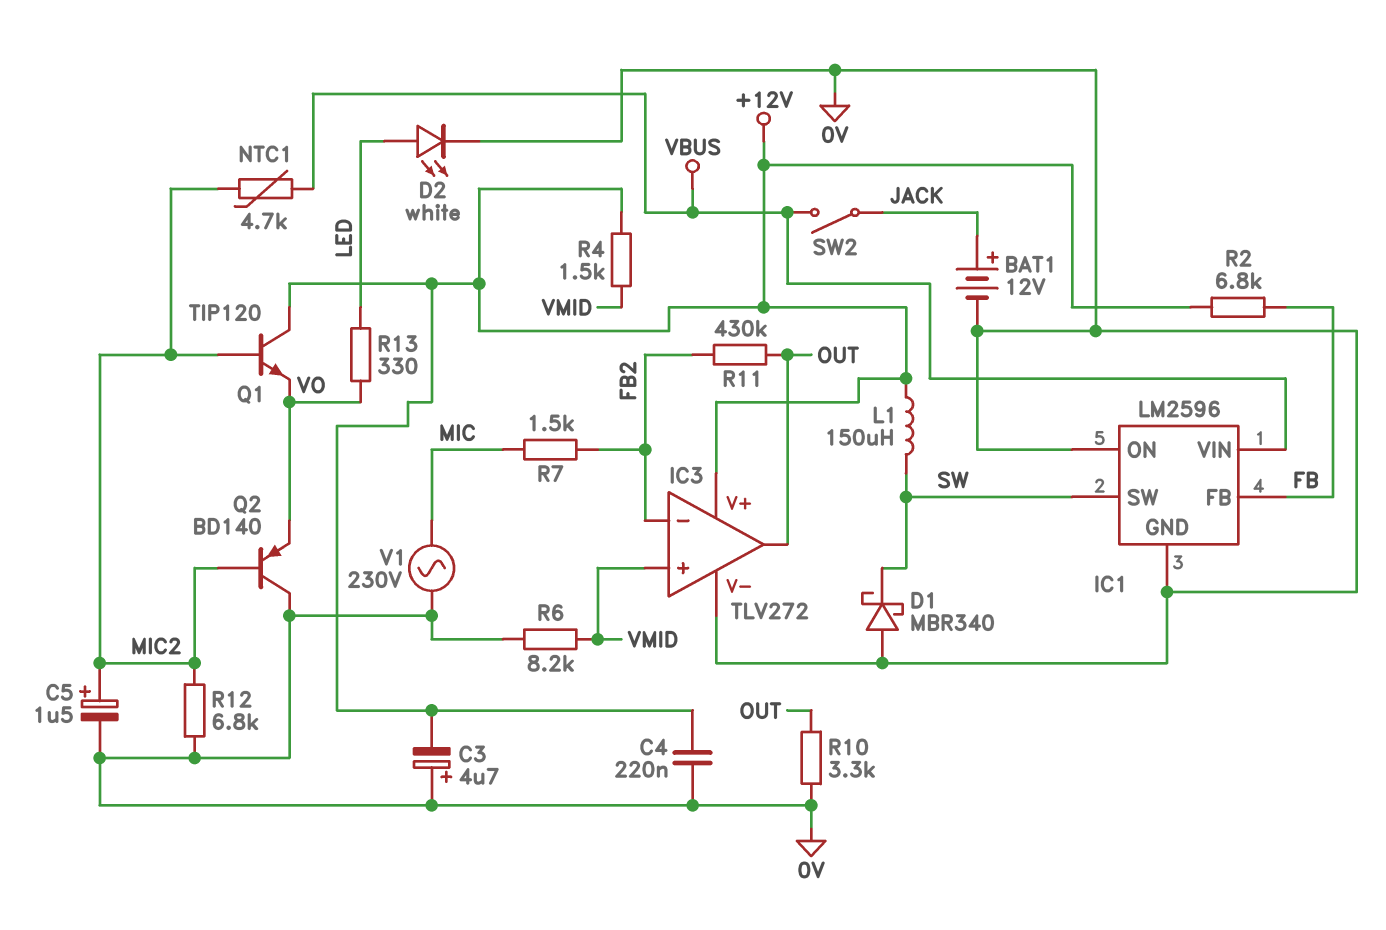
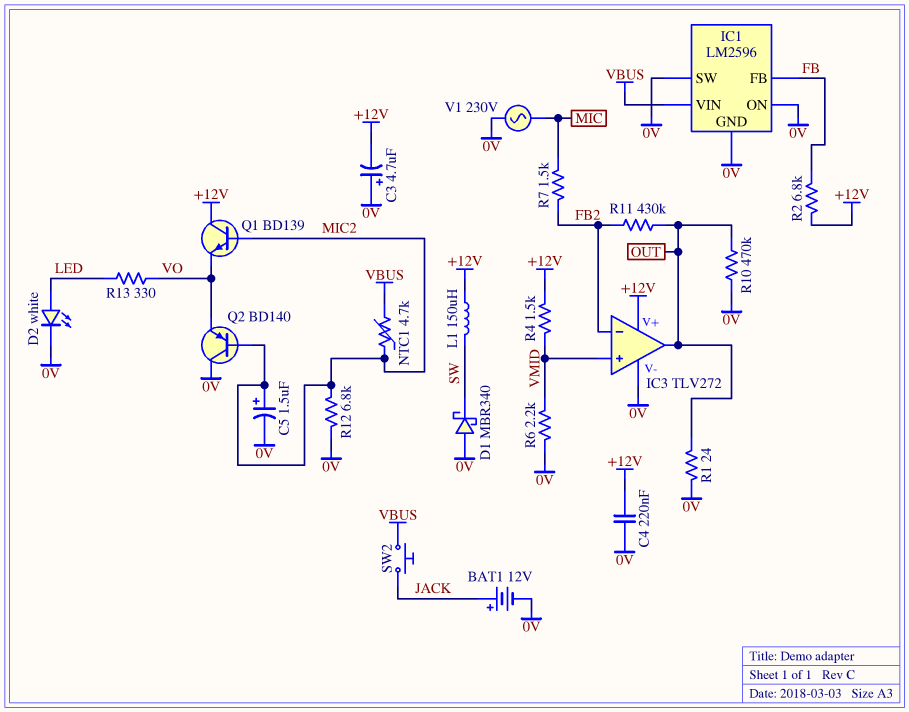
IC1 pin SW: SW -> 0V
Q1: NPN TIP120 (B MIC2, C +12V, E VO) -> NPN BD139 (B MIC2, C +12V, E VO)
R1: none -> 24 (0V, OUT)
R6: 8.2k (0V, VMID) -> 2.2k (0V, VMID)
R10: 3.3k (0V, OUT) -> 470k (0V, OUT)
SW2: switch (JACK, VBUS) -> button (JACK, VBUS)

